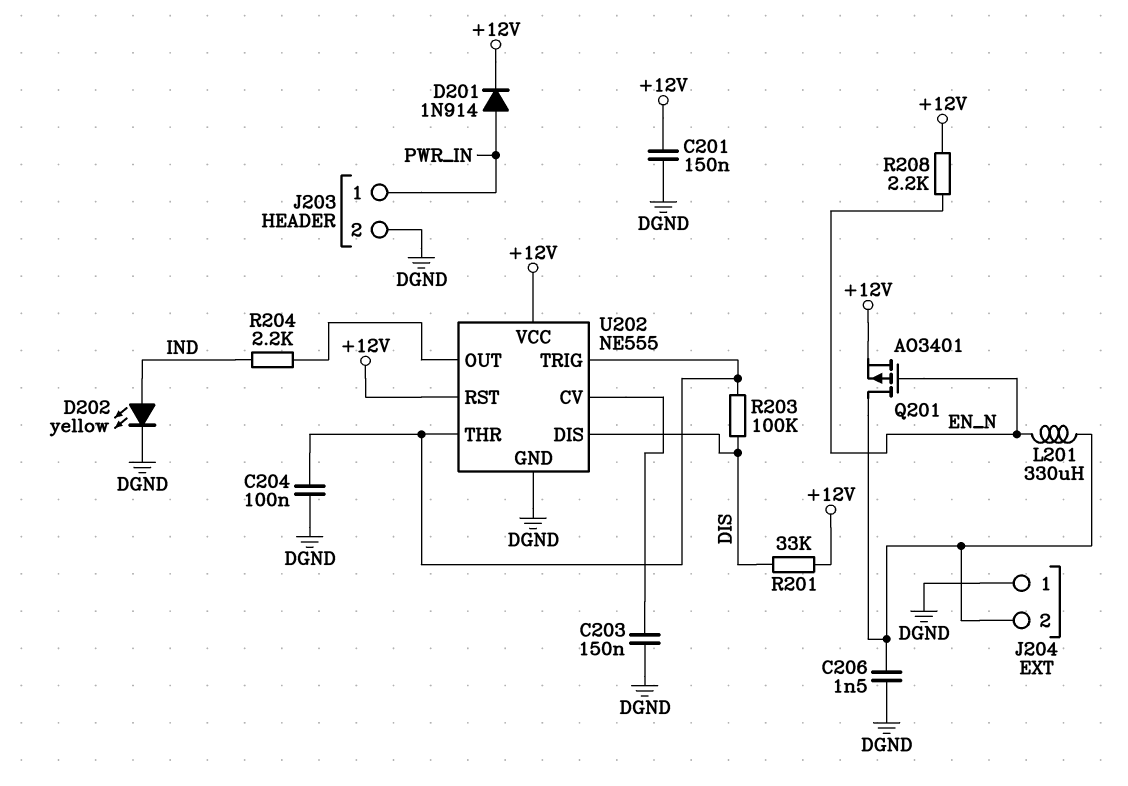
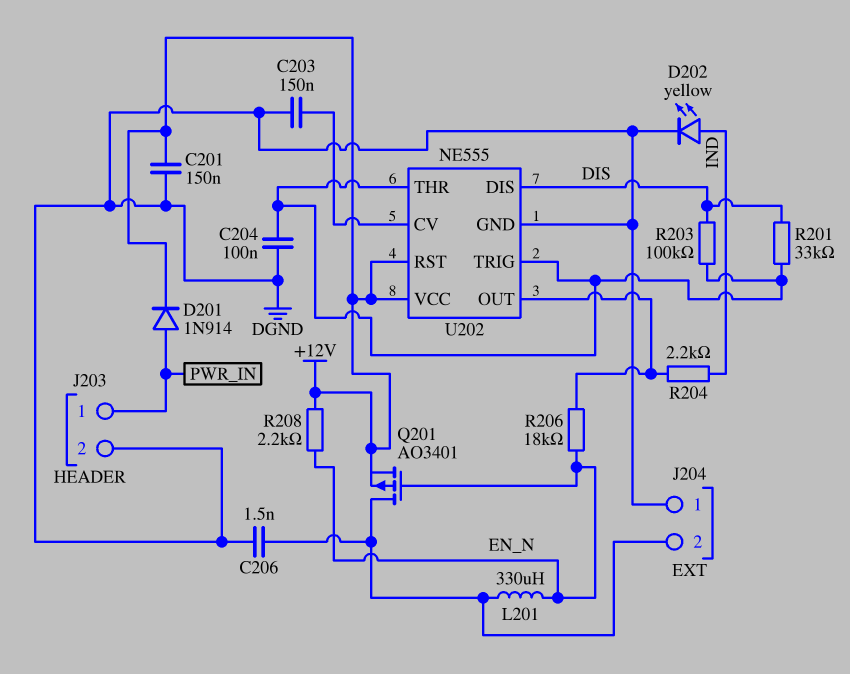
R201: 33k (+12V, DIS) -> 33k (DIS, U202/THR)
R206: none -> 18k (EN_N, U202/OUT)

